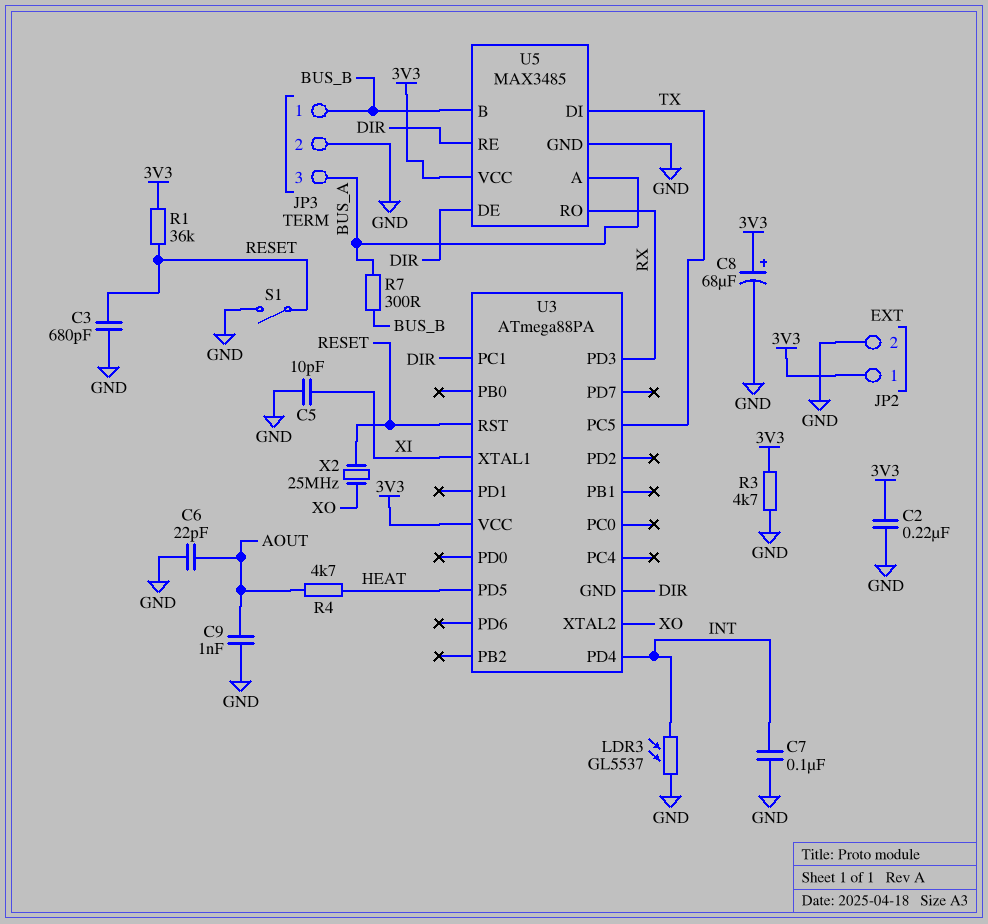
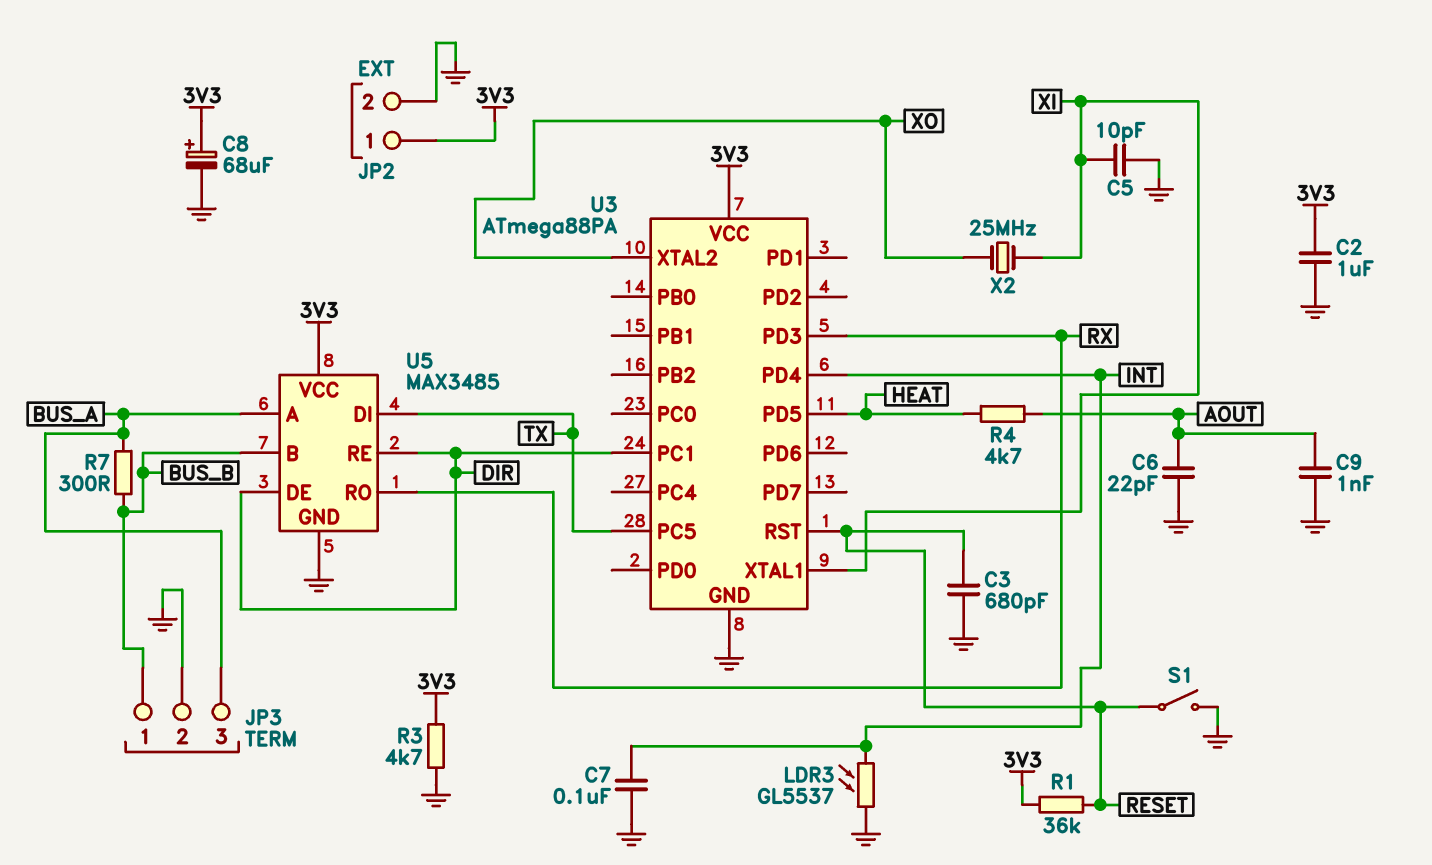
C2: 220nF (3V3, GND) -> 1uF (3V3, GND)
U3 pin GND: DIR -> GND
X2: 25MHz (RESET, XO) -> 25MHz (XI, XO)

